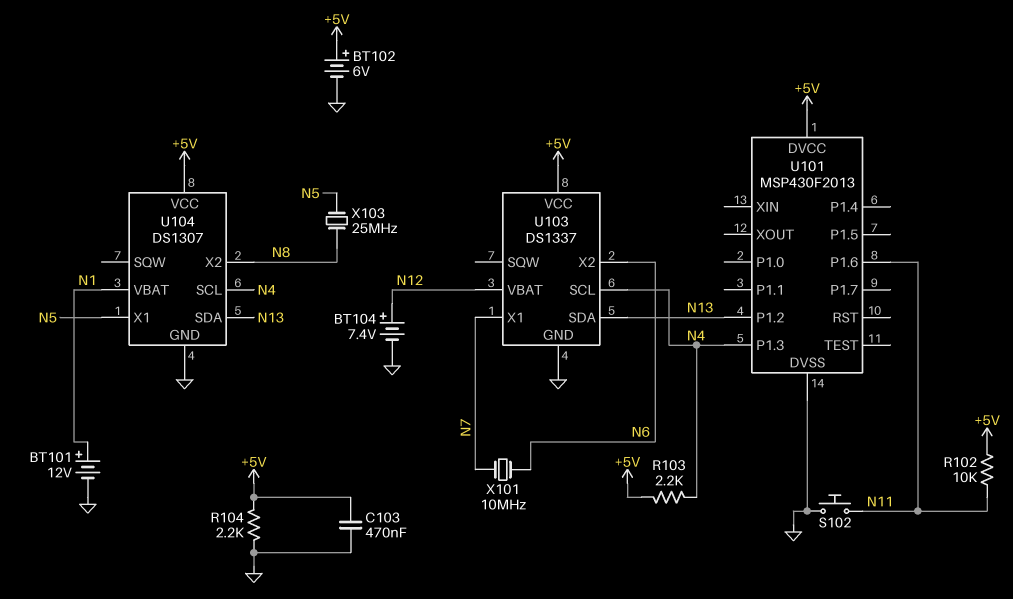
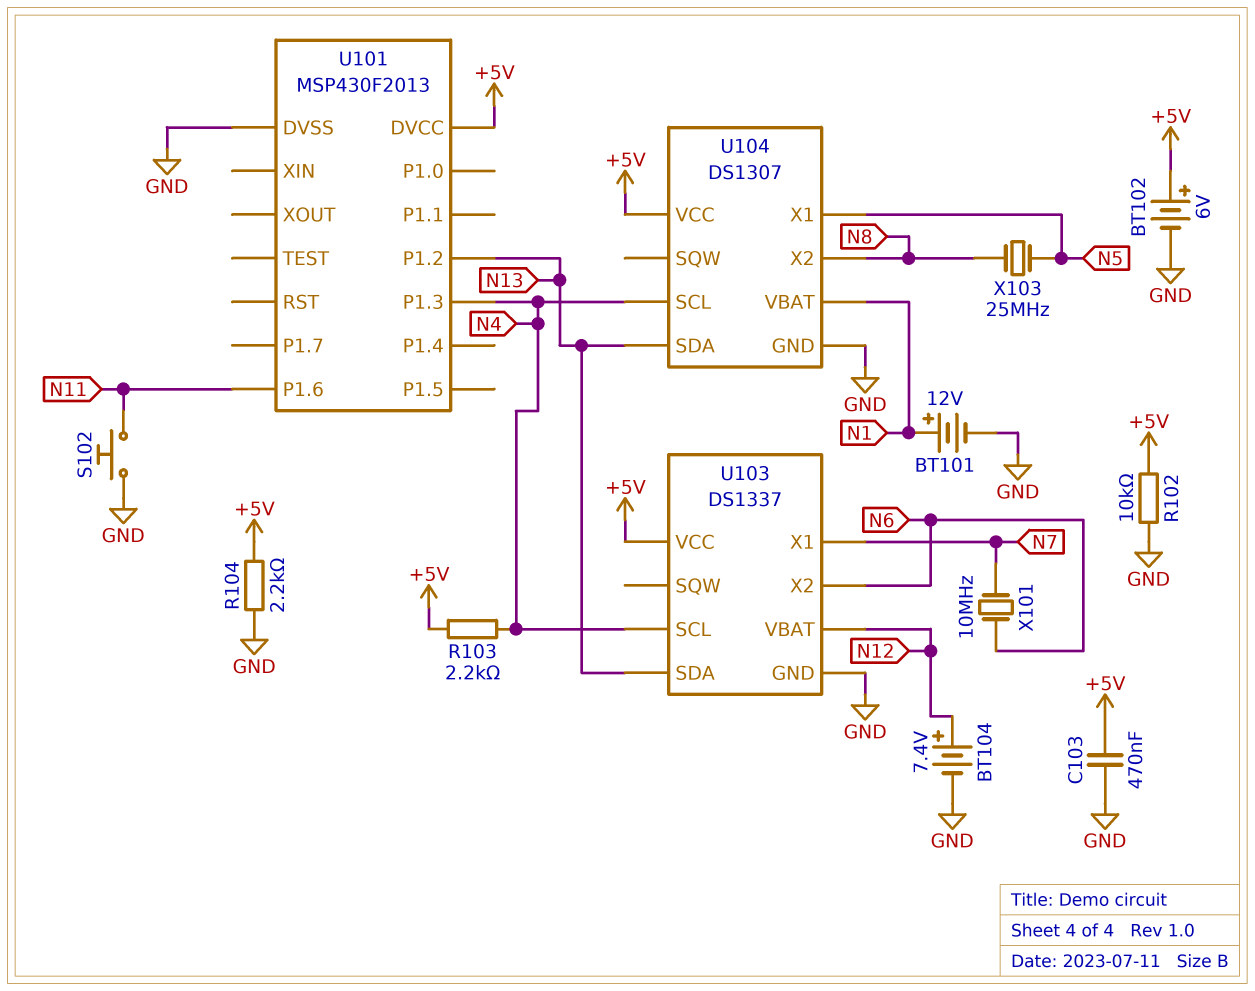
R102: 10k (+5V, N11) -> 10k (+5V, GND)

